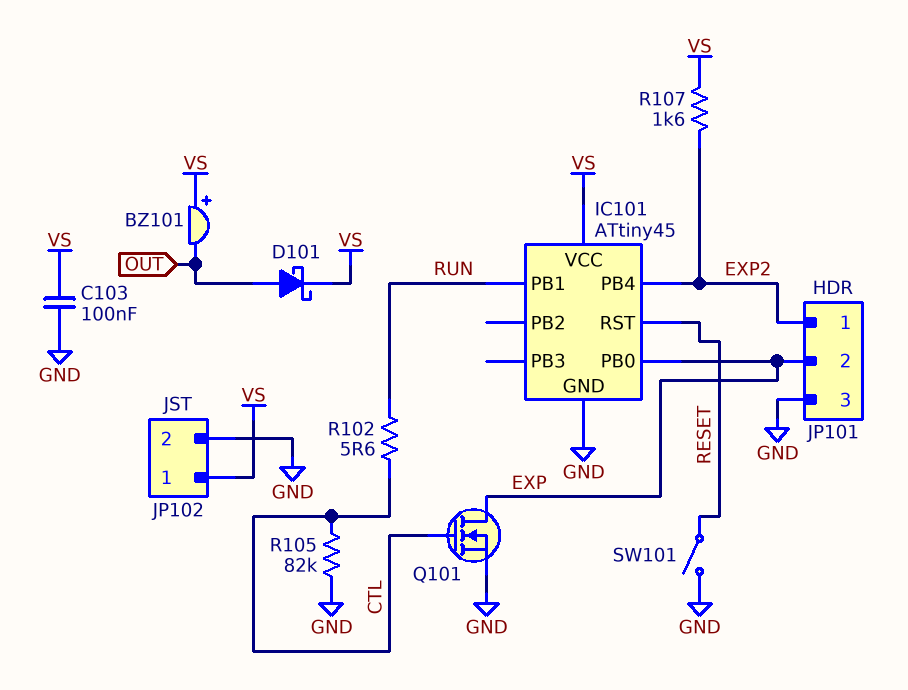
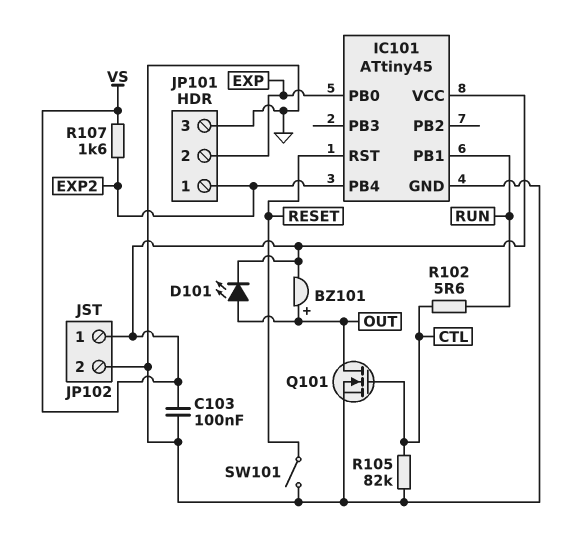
BZ101: buzzer (plus VS, minus OUT) -> buzzer (plus OUT, minus VS)
D101: schottky (A OUT, K VS) -> LED (A OUT, K VS)
Q101: NMOS (G CTL, D EXP, S GND) -> NMOS (G CTL, D OUT, S GND)

